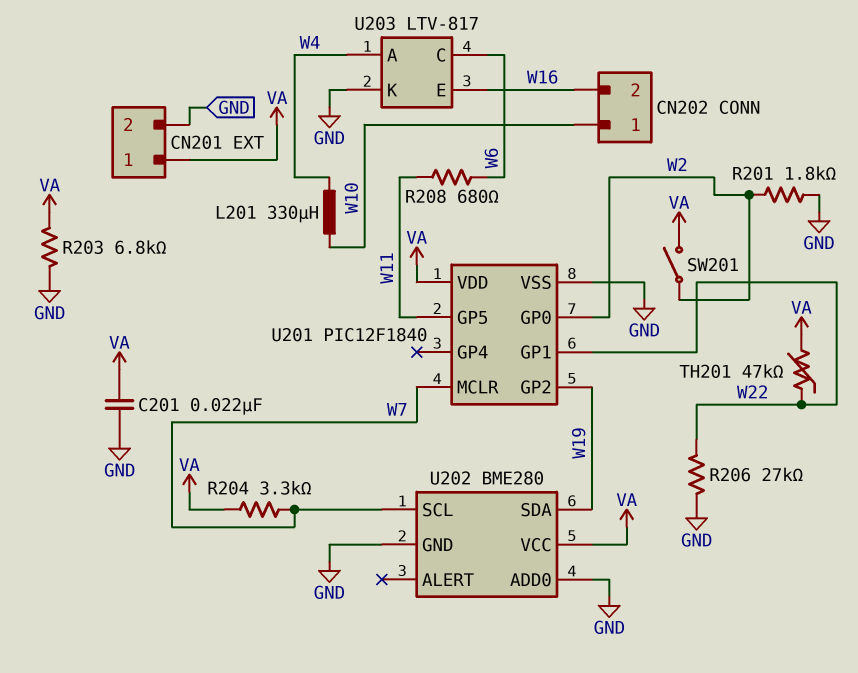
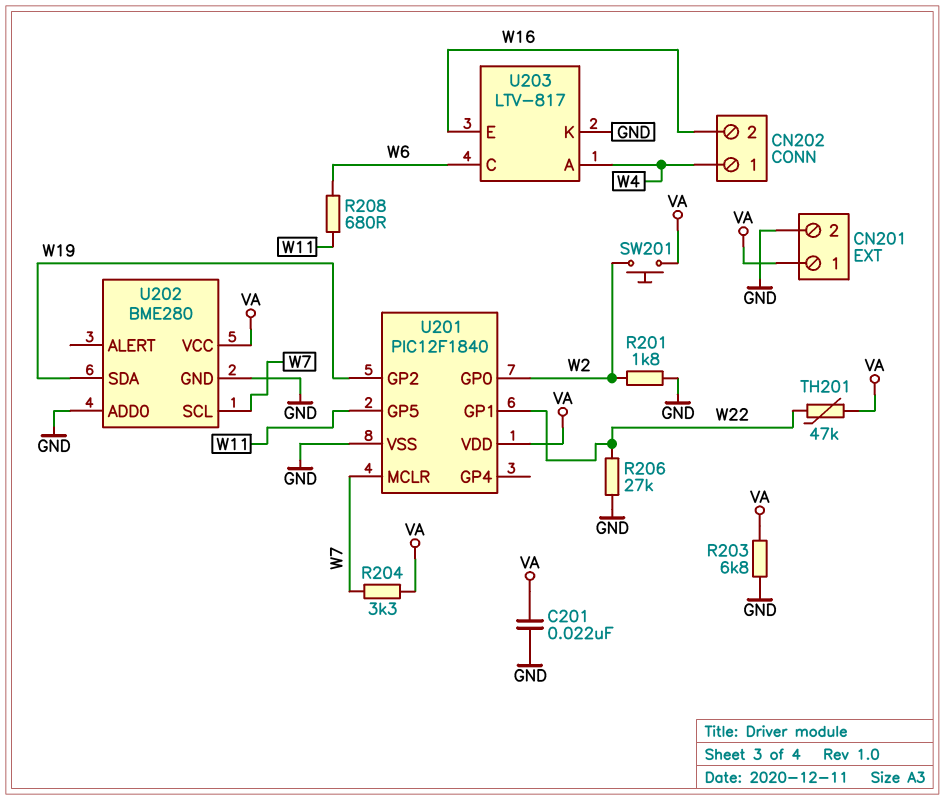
CN202 pin 1: W10 -> W4
L201: 330uH (W4, W10) -> none
SW201: switch (VA, W2) -> button (VA, W2)

